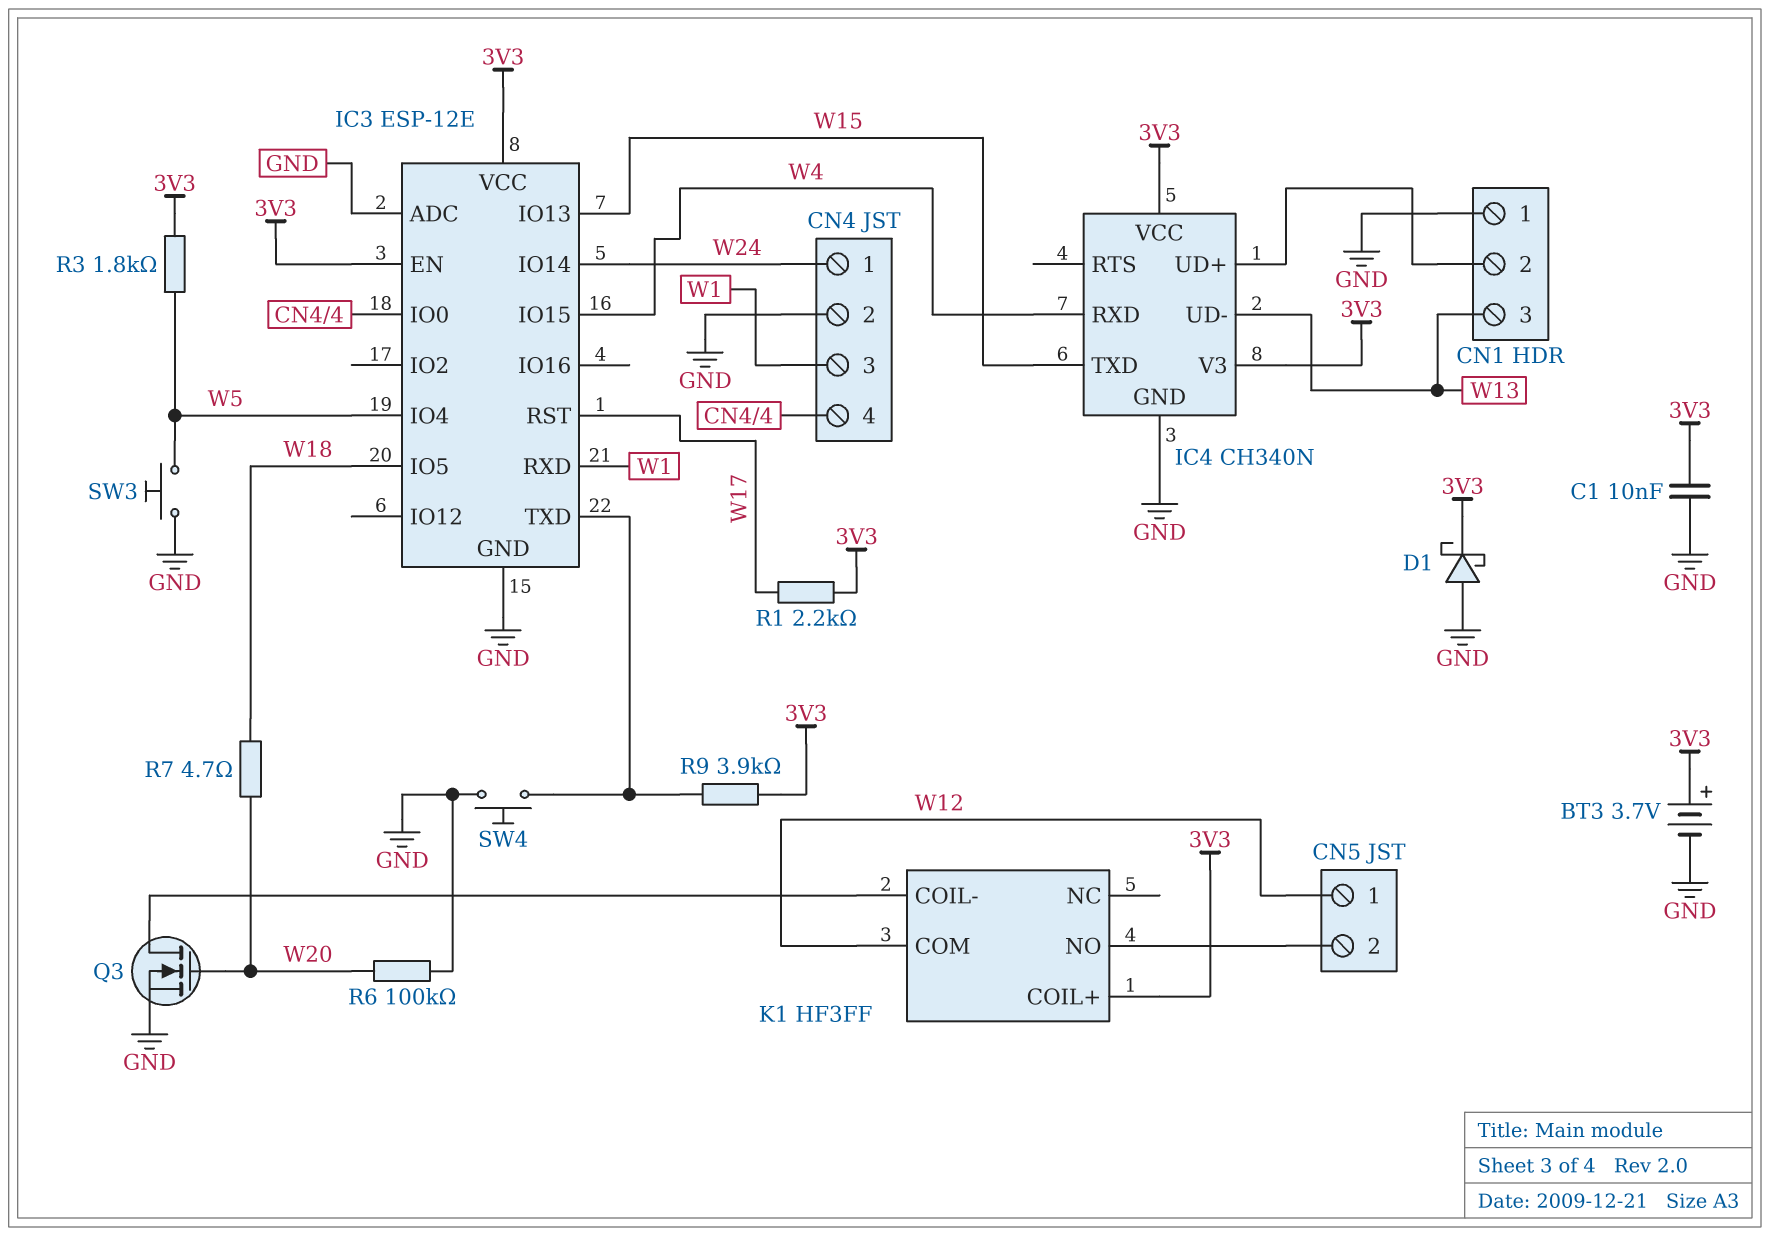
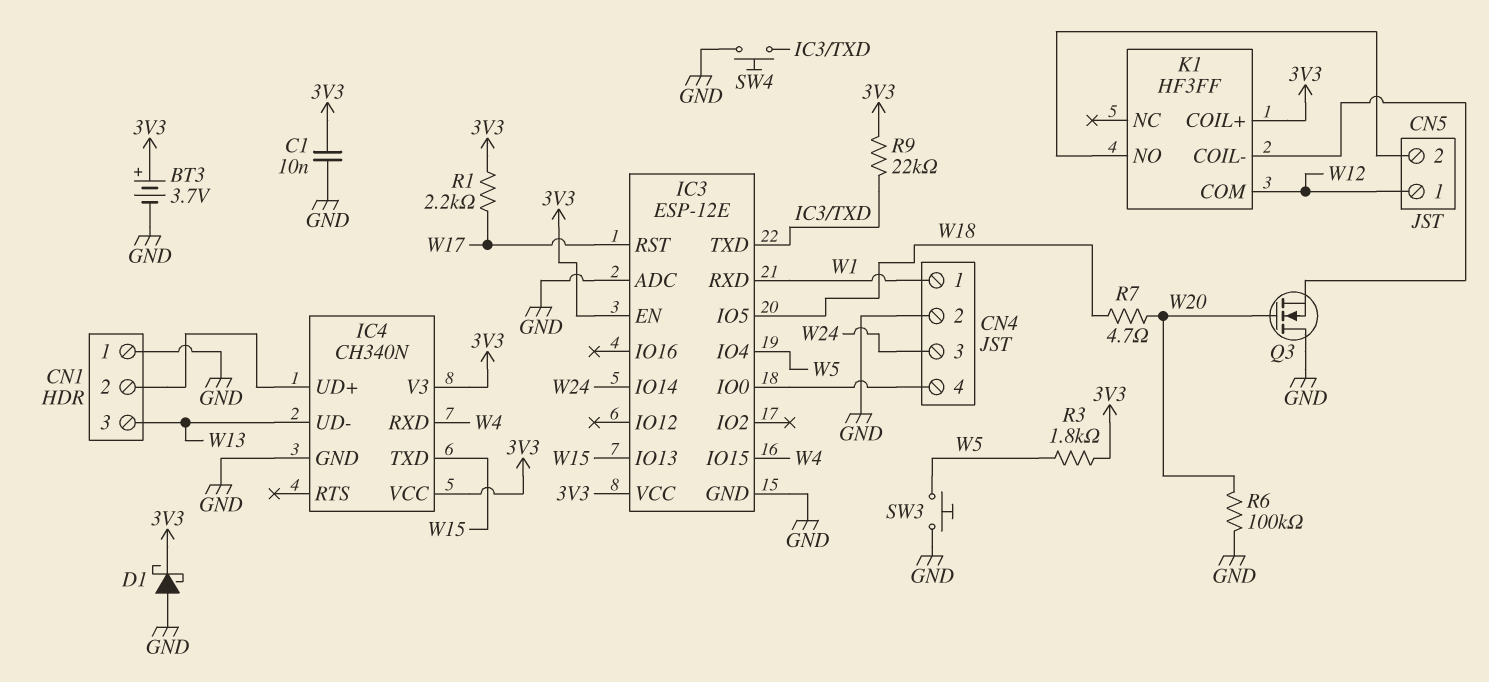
CN4 pin 1: W24 -> W1
CN4 pin 3: W1 -> W24
Q3: NMOS (G W20, D K1/COIL-, S GND) -> NMOS (G W20, D GND, S K1/COIL-)
R9: 3.9k (3V3, IC3/TXD) -> 22k (3V3, IC3/TXD)

